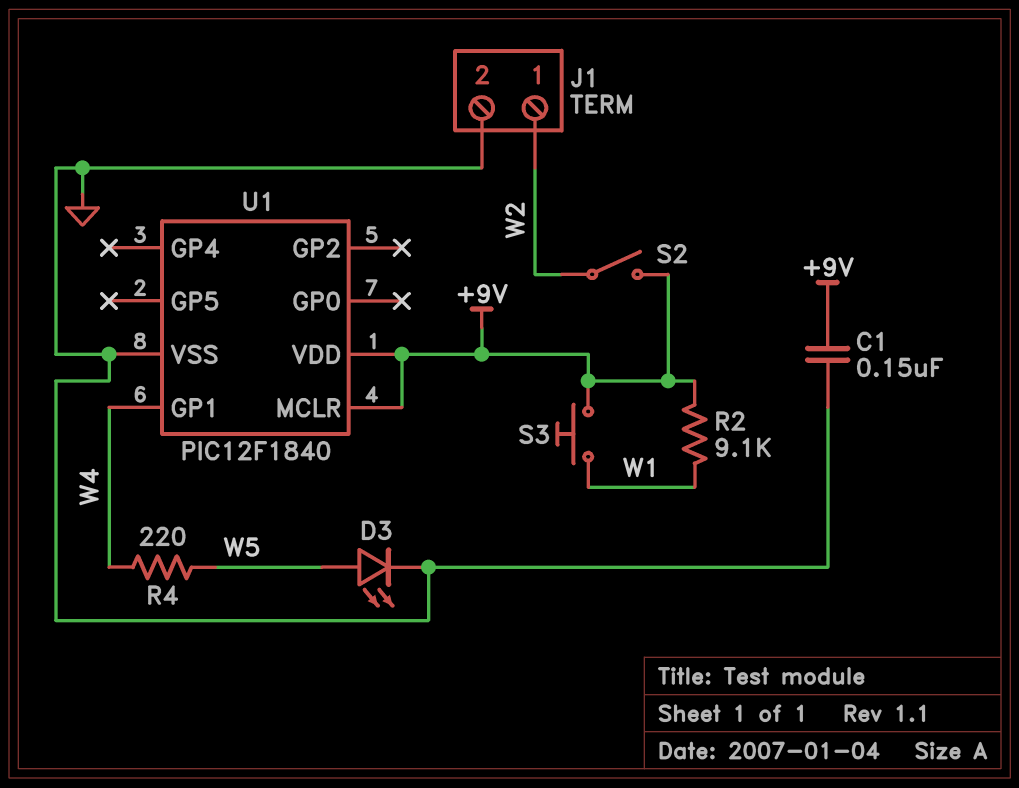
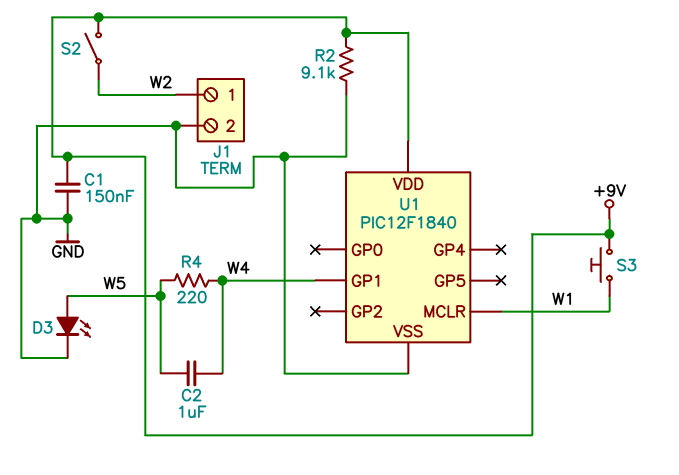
C2: none -> 1uF (W4, W5)
R2: 9.1k (+9V, W1) -> 9.1k (+9V, GND)
U1 pin MCLR: +9V -> W1

